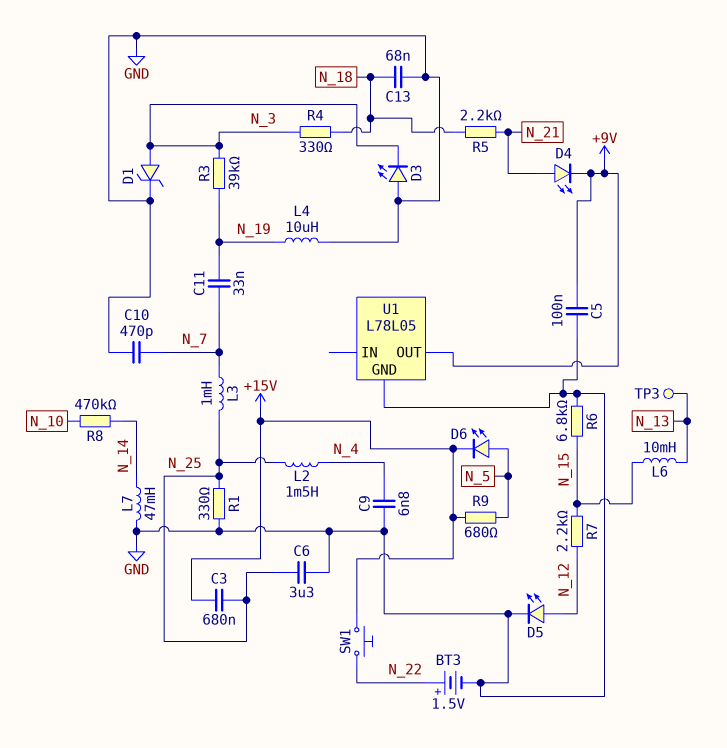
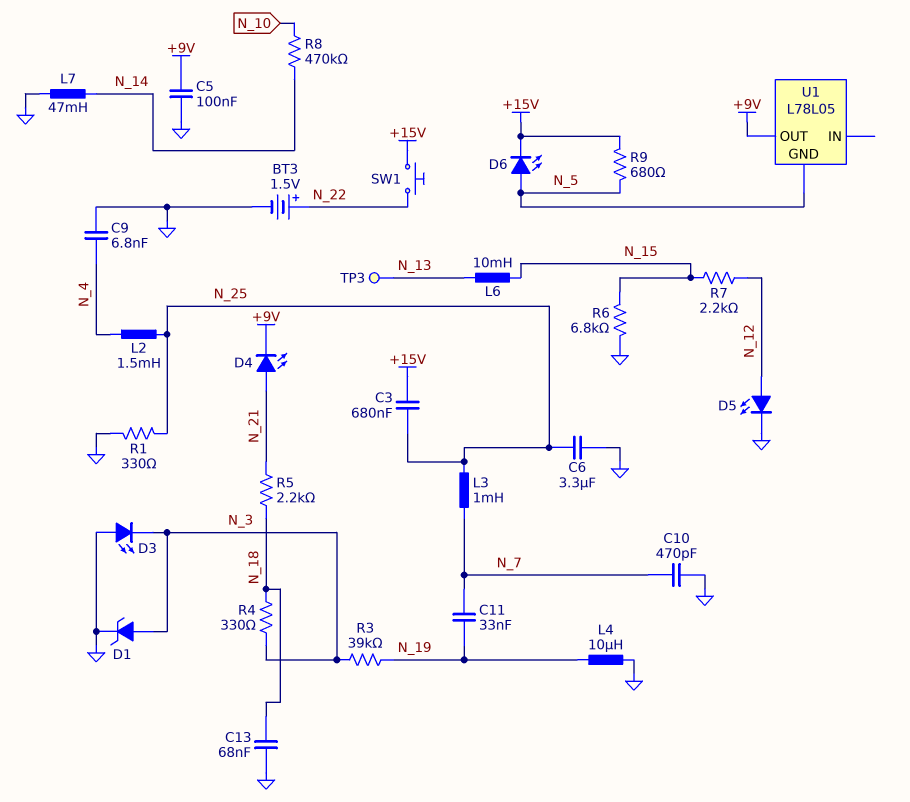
U1 pin GND: GND -> N_5

